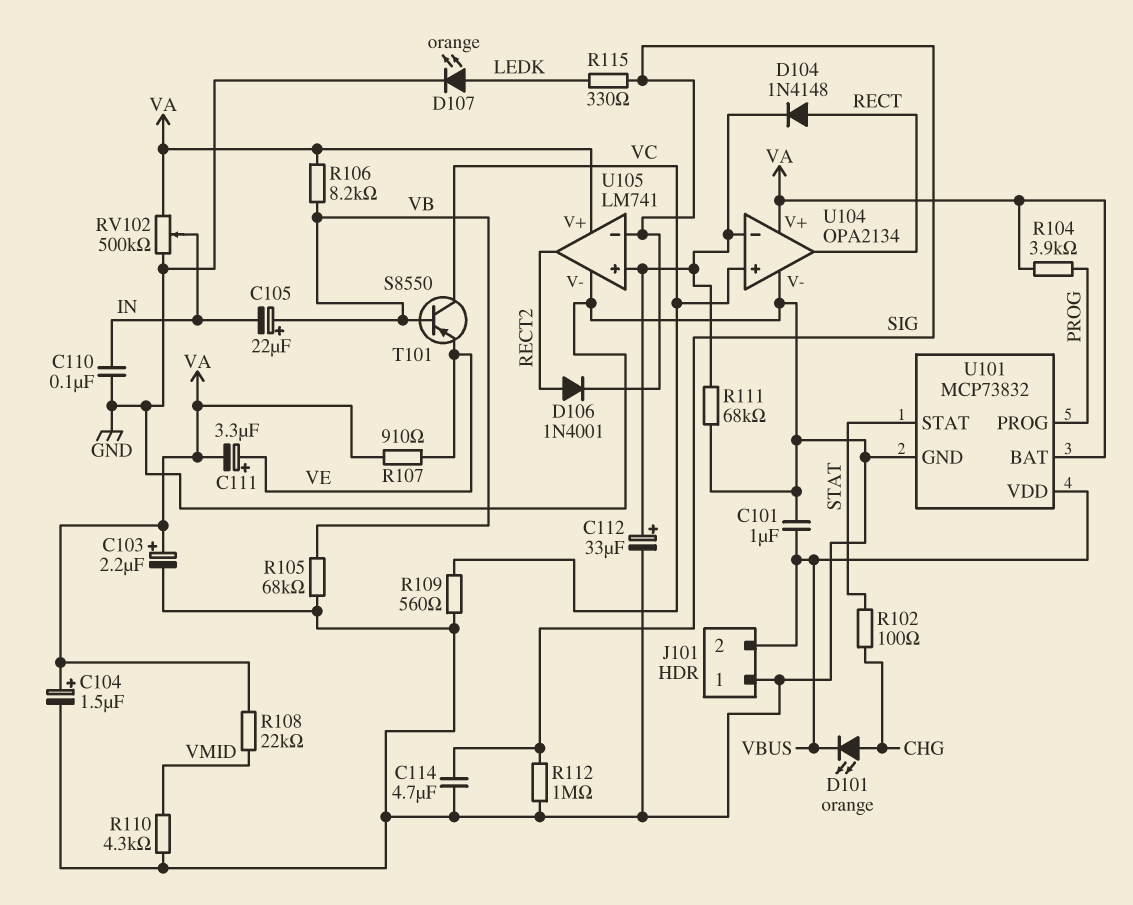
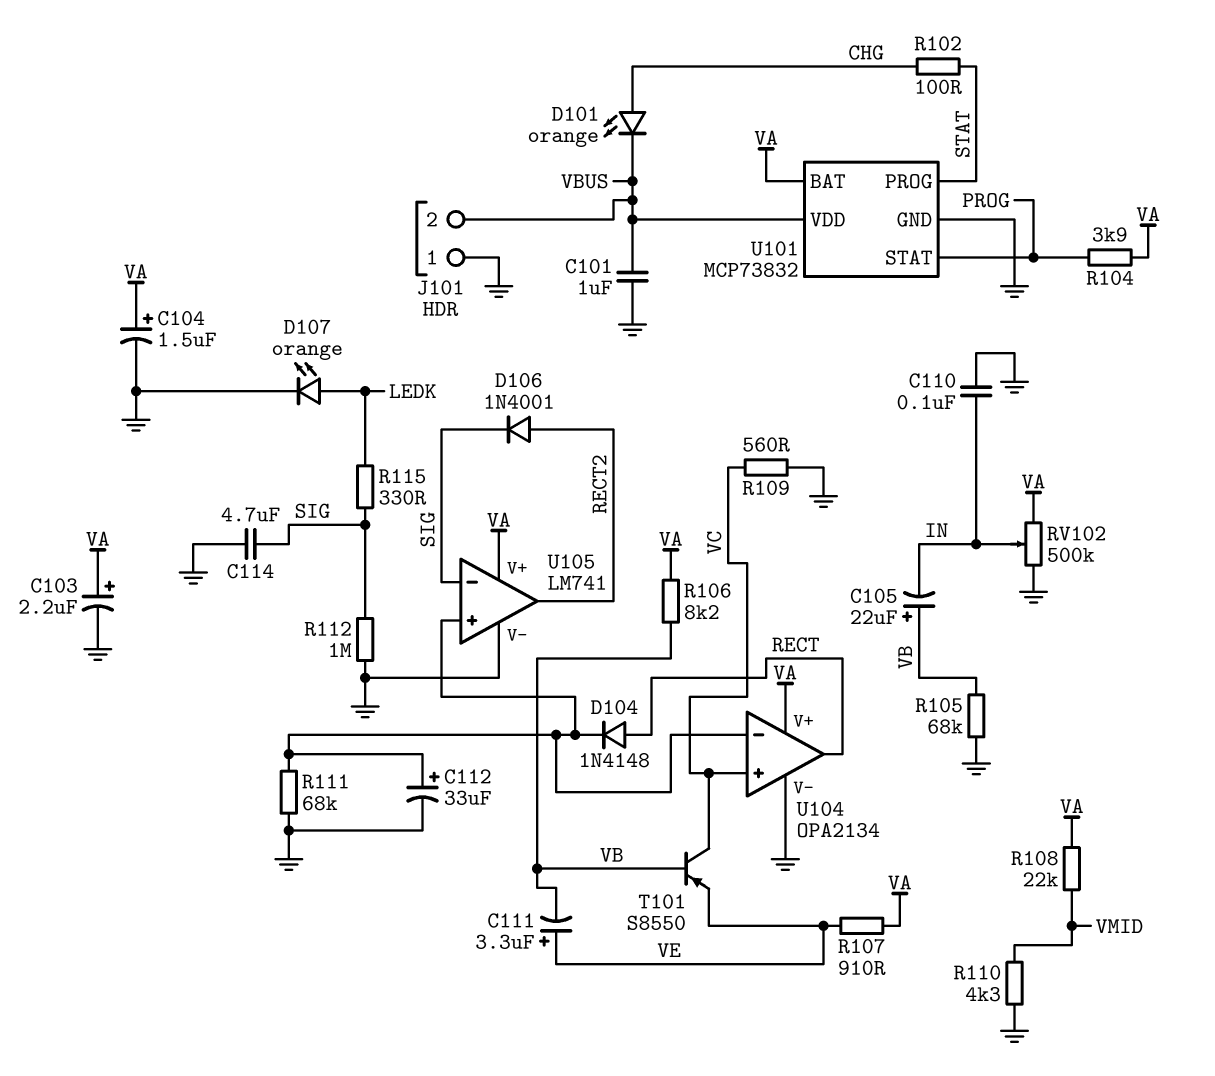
C111: 3.3uF (plus VE, minus VA) -> 3.3uF (plus VE, minus VB)
U101 pin PROG: PROG -> STAT
U101 pin STAT: STAT -> PROG

